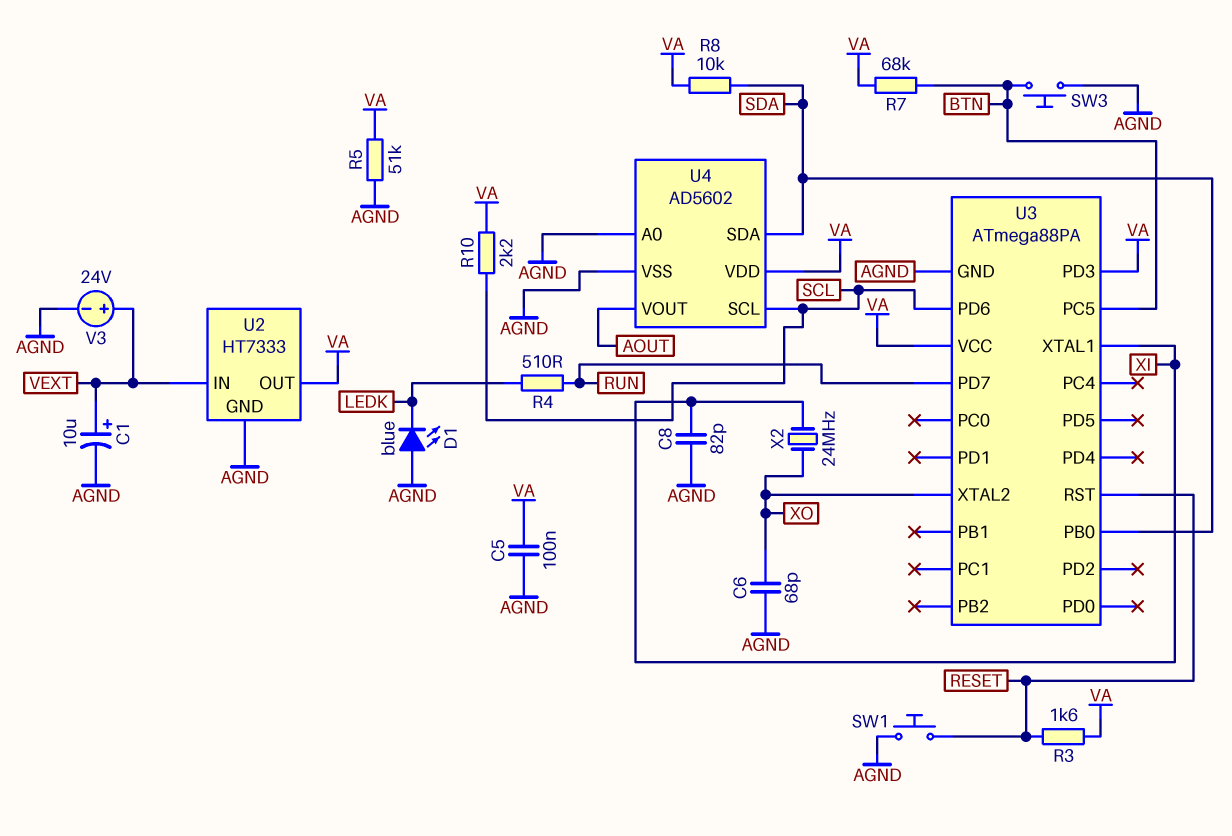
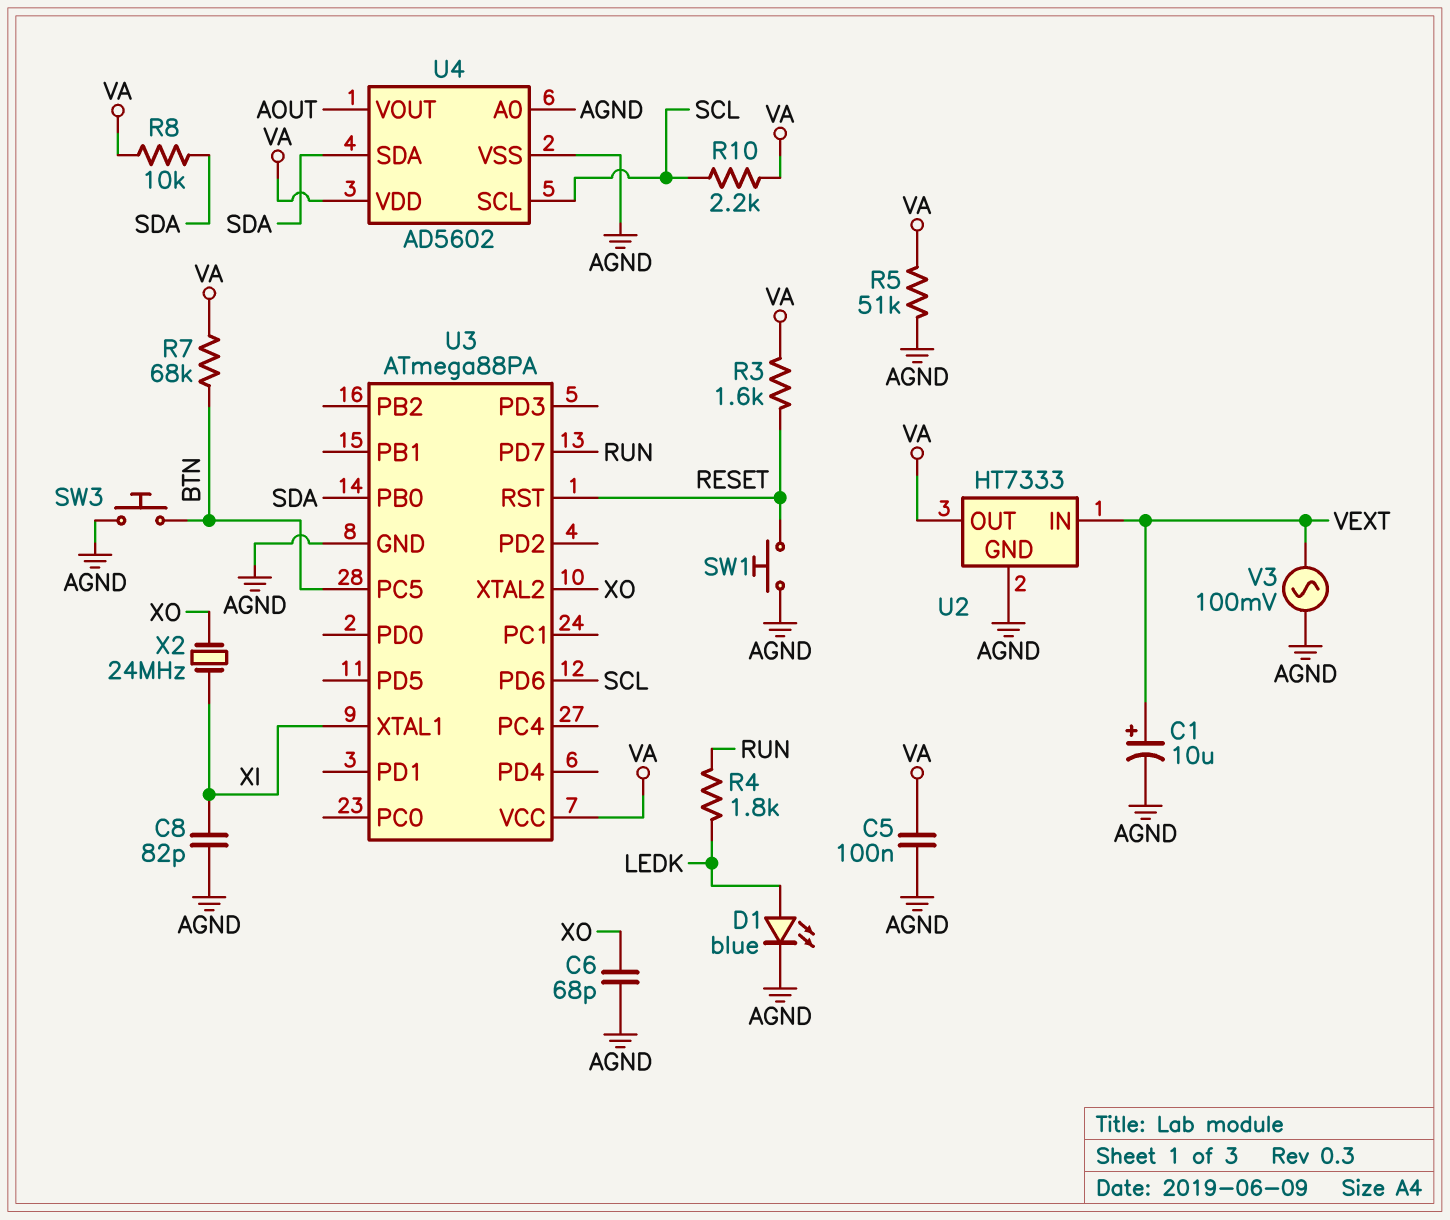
D1: LED blue (A AGND, K LEDK) -> LED blue (A LEDK, K AGND)
R4: 510 (LEDK, RUN) -> 1.8k (LEDK, RUN)
U3 pin PD3: VA -> none
V3: 24V (plus VEXT, minus AGND) -> AC 100mV (AGND, VEXT)

